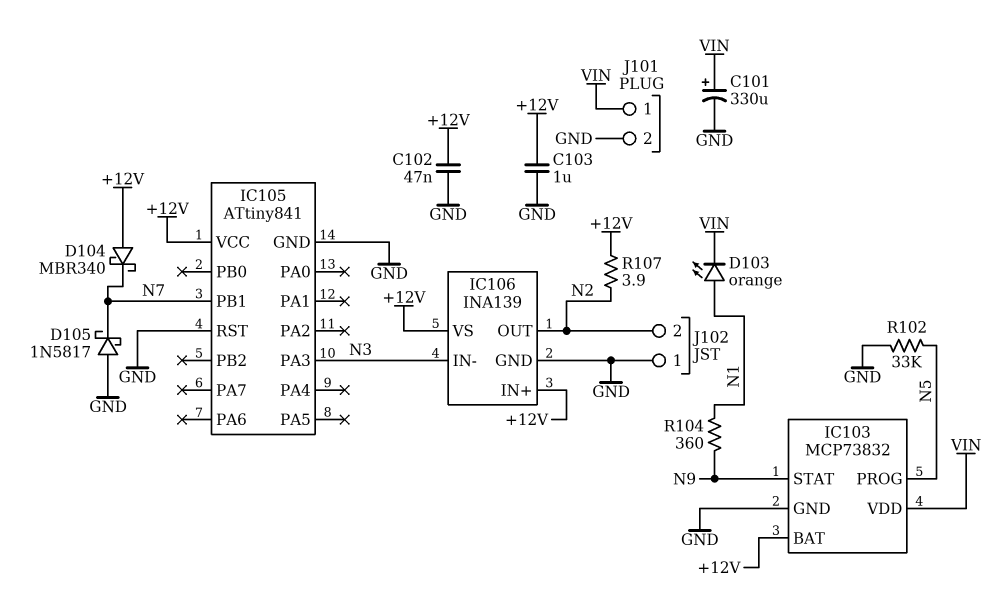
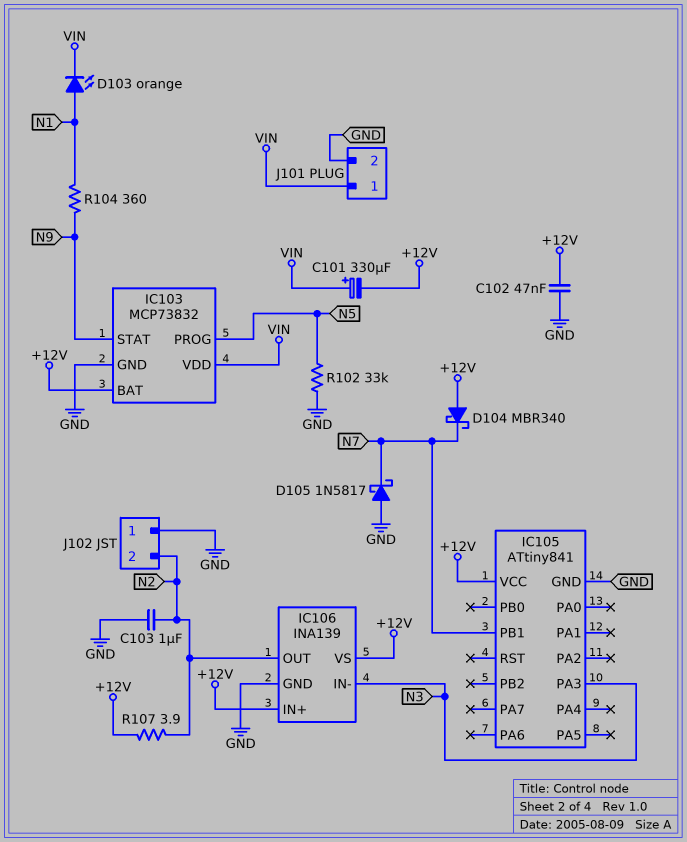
C101: 330uF (plus VIN, minus GND) -> 330uF (plus VIN, minus +12V)
C103: 1uF (+12V, GND) -> 1uF (GND, N2)
IC105 pin RST: GND -> none

